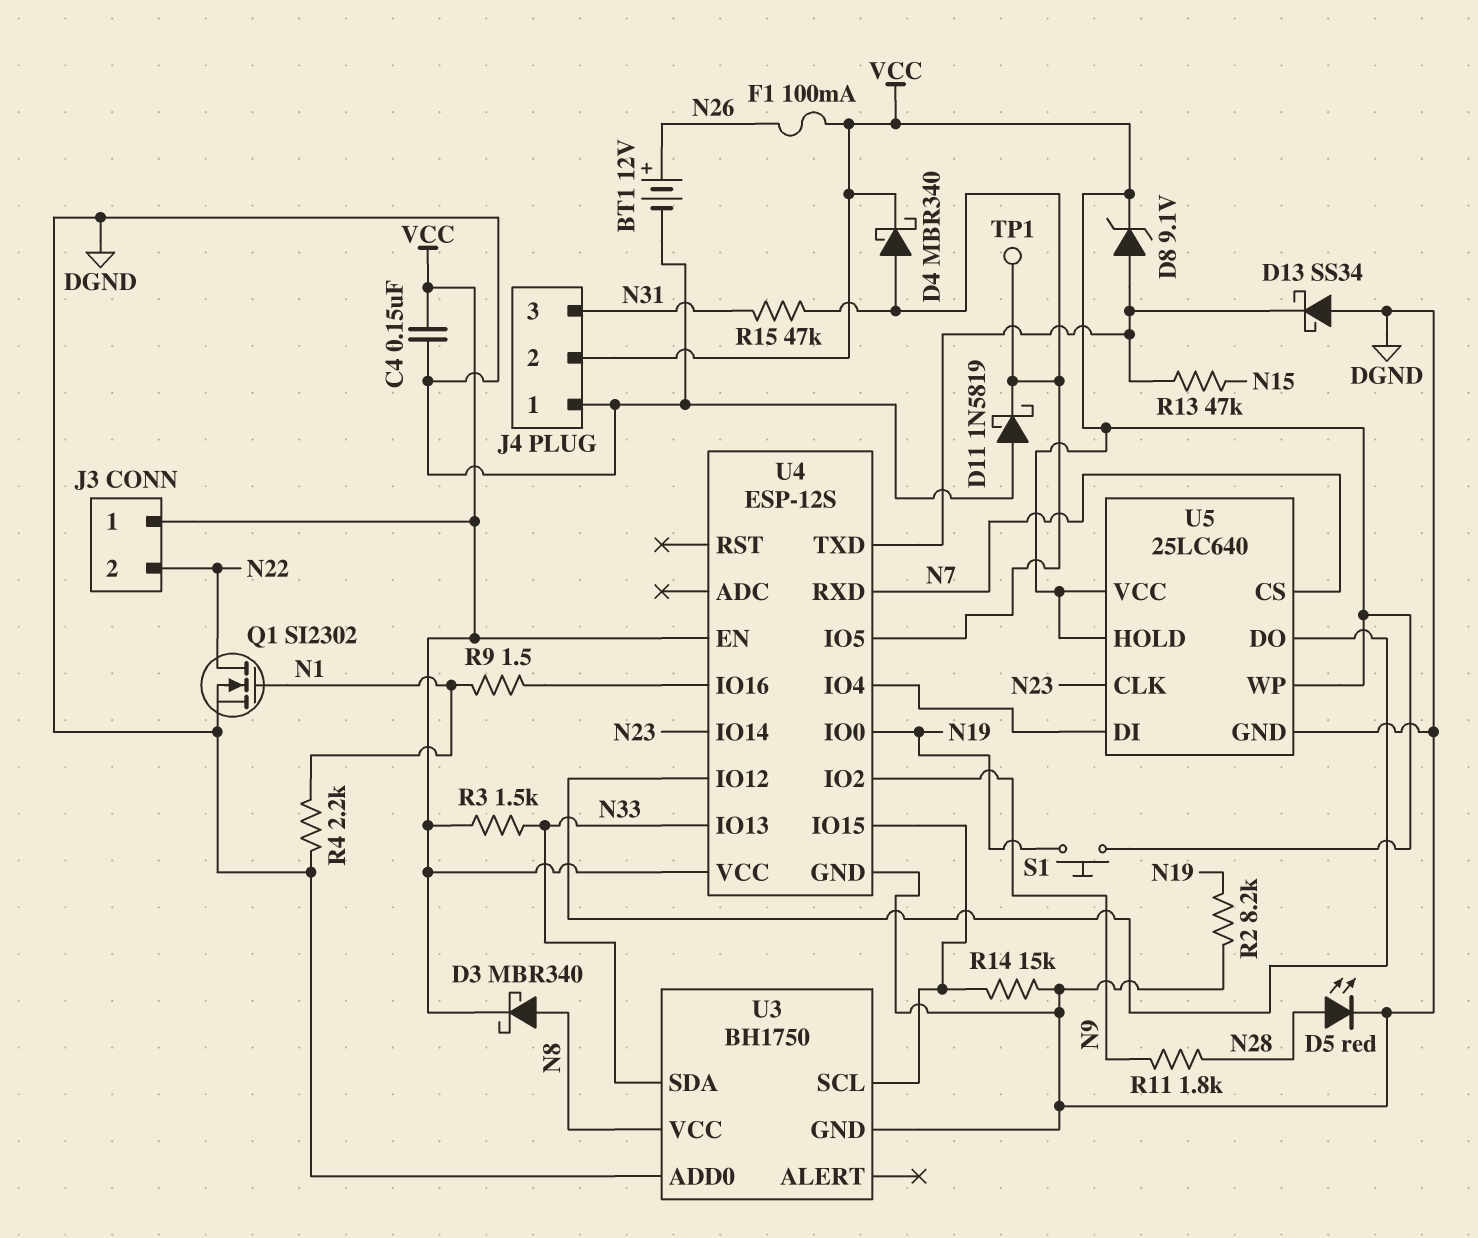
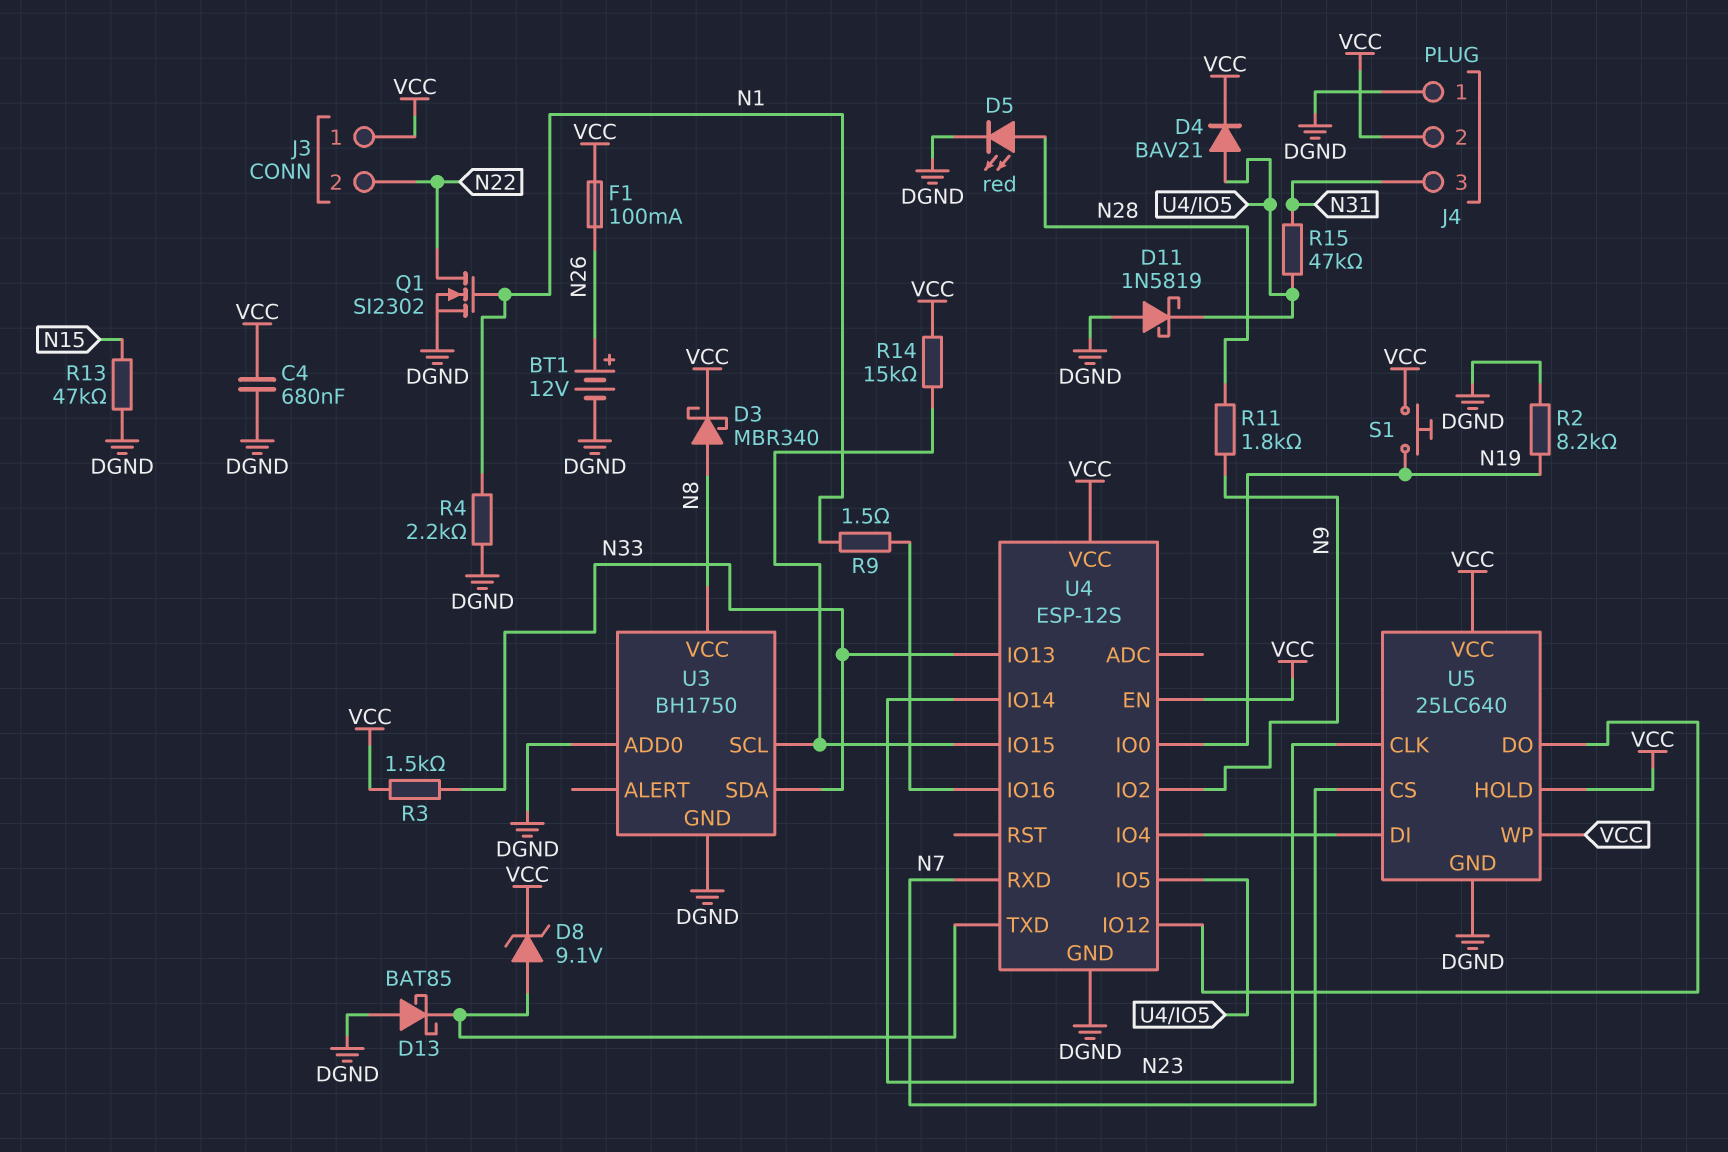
C4: 150nF (DGND, VCC) -> 680nF (DGND, VCC)
D4: schottky MBR340 (A U4/IO5, K VCC) -> diode BAV21 (A U4/IO5, K VCC)
D13: schottky SS34 (A DGND, K U4/TXD) -> schottky BAT85 (A DGND, K U4/TXD)
R13: 47k (N15, U4/TXD) -> 47k (DGND, N15)
R14: 15k (DGND, U3/SCL) -> 15k (U3/SCL, VCC)
TP1: test point (U4/IO5) -> none

